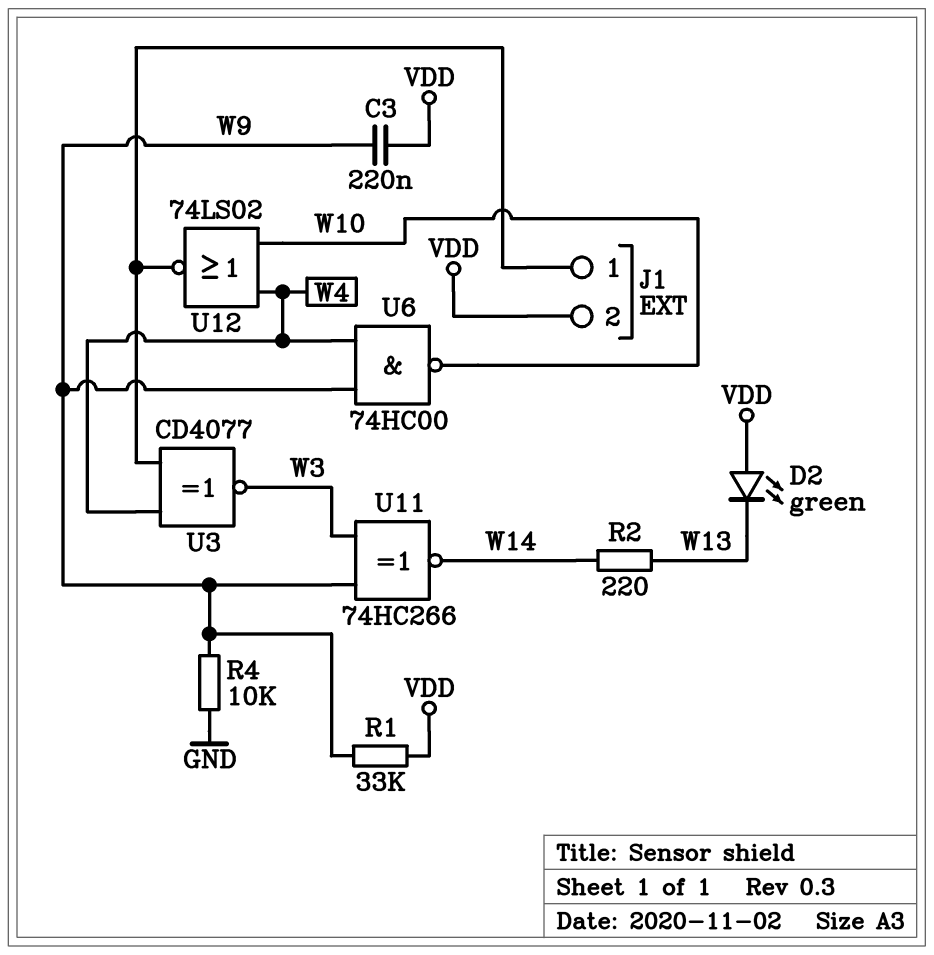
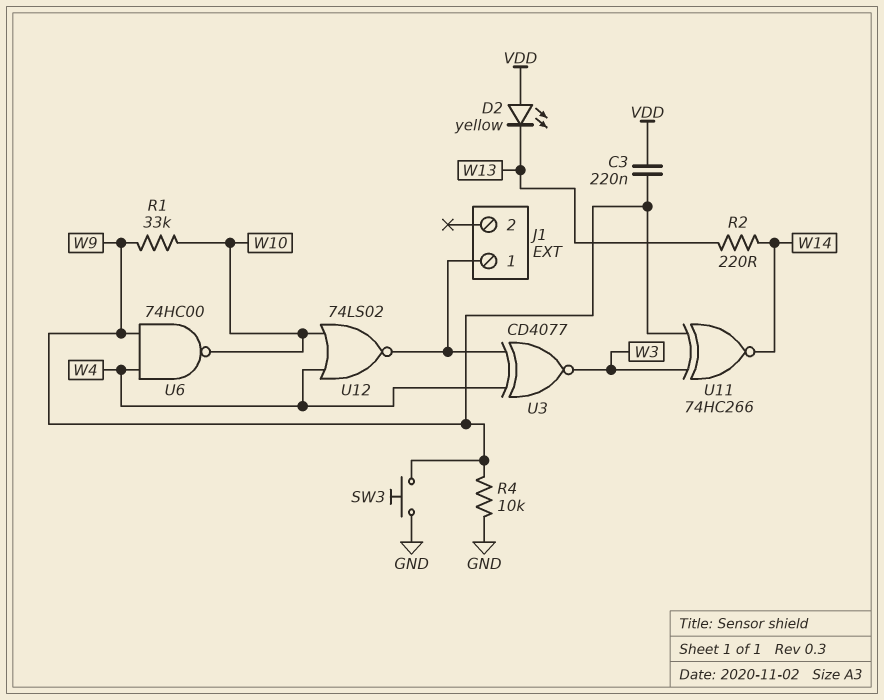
D2: LED green (A VDD, K W13) -> LED yellow (A VDD, K W13)
J1 pin 2: VDD -> none
R1: 33k (VDD, W9) -> 33k (W9, W10)
SW3: none -> button (GND, W9)

